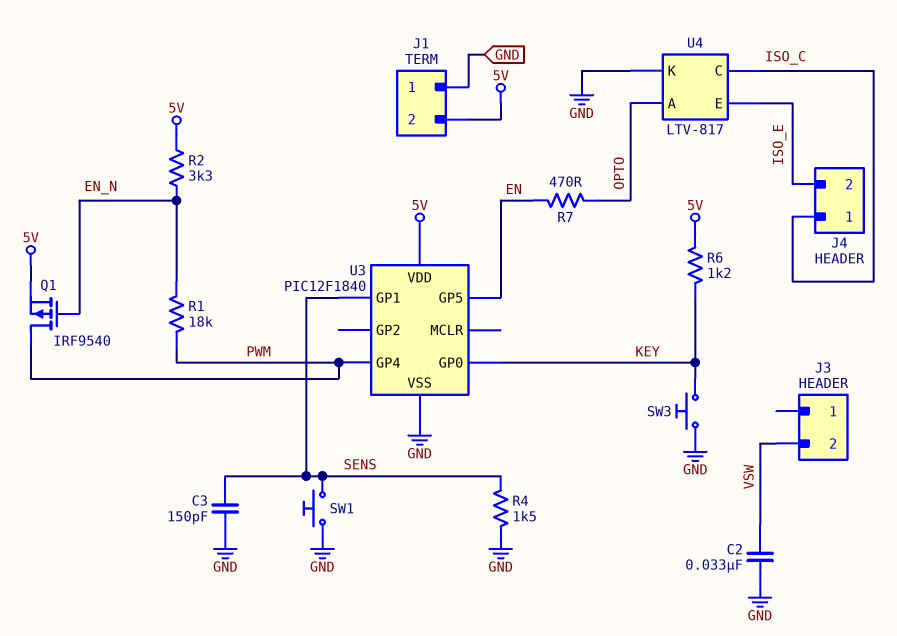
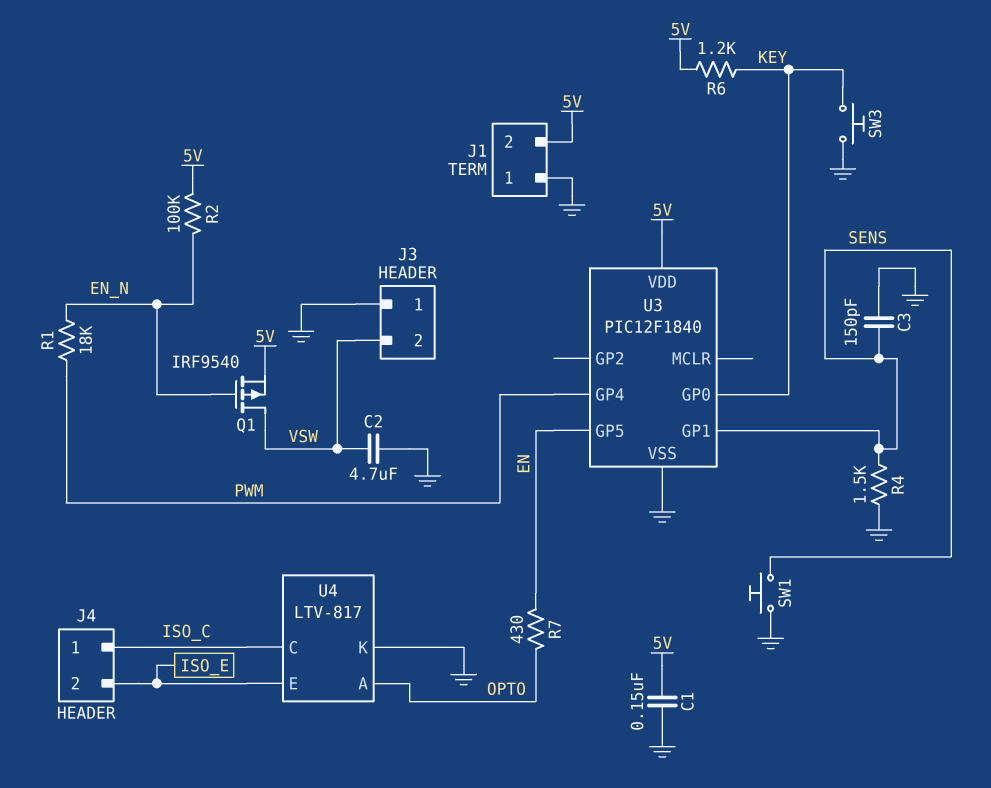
C1: none -> 150nF (5V, GND)
C2: 33nF (GND, VSW) -> 4.7uF (GND, VSW)
J3 pin 1: none -> GND
Q1: PMOS IRF9540 (G EN_N, D PWM, S 5V) -> PMOS IRF9540 (G EN_N, D VSW, S 5V)
R2: 3.3k (5V, EN_N) -> 100k (5V, EN_N)
R7: 470 (EN, OPTO) -> 430 (EN, OPTO)

